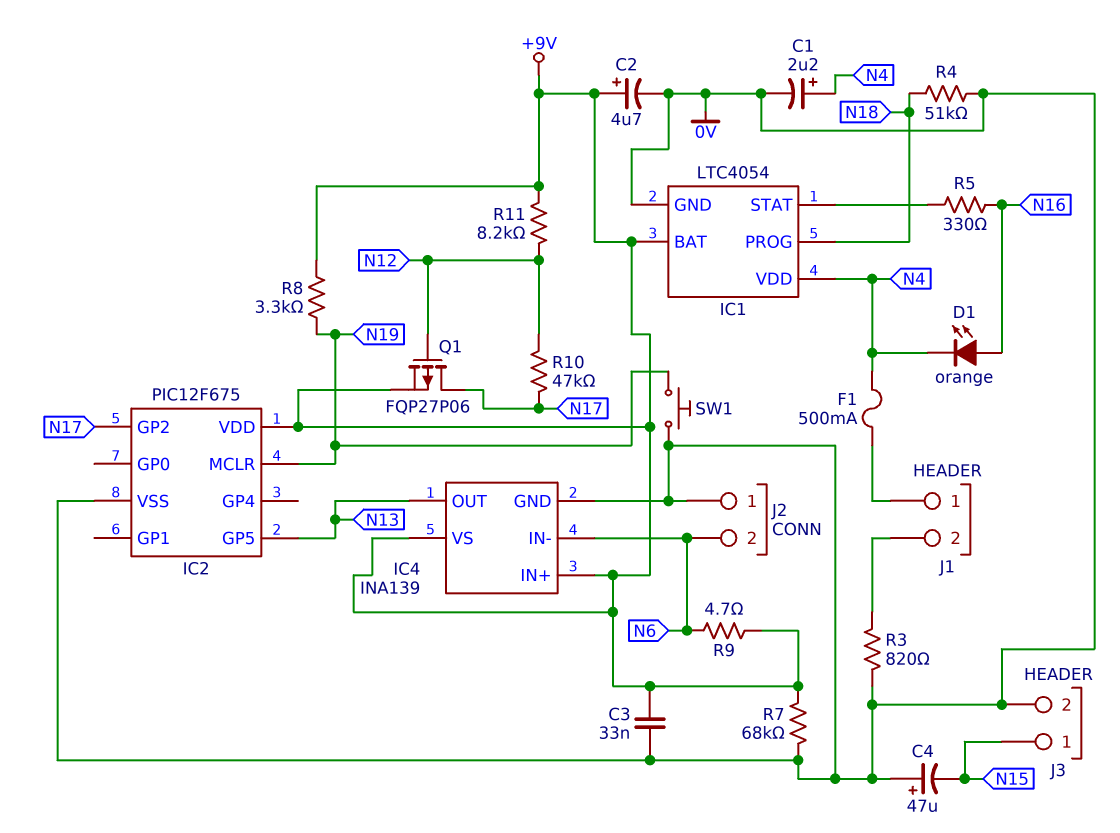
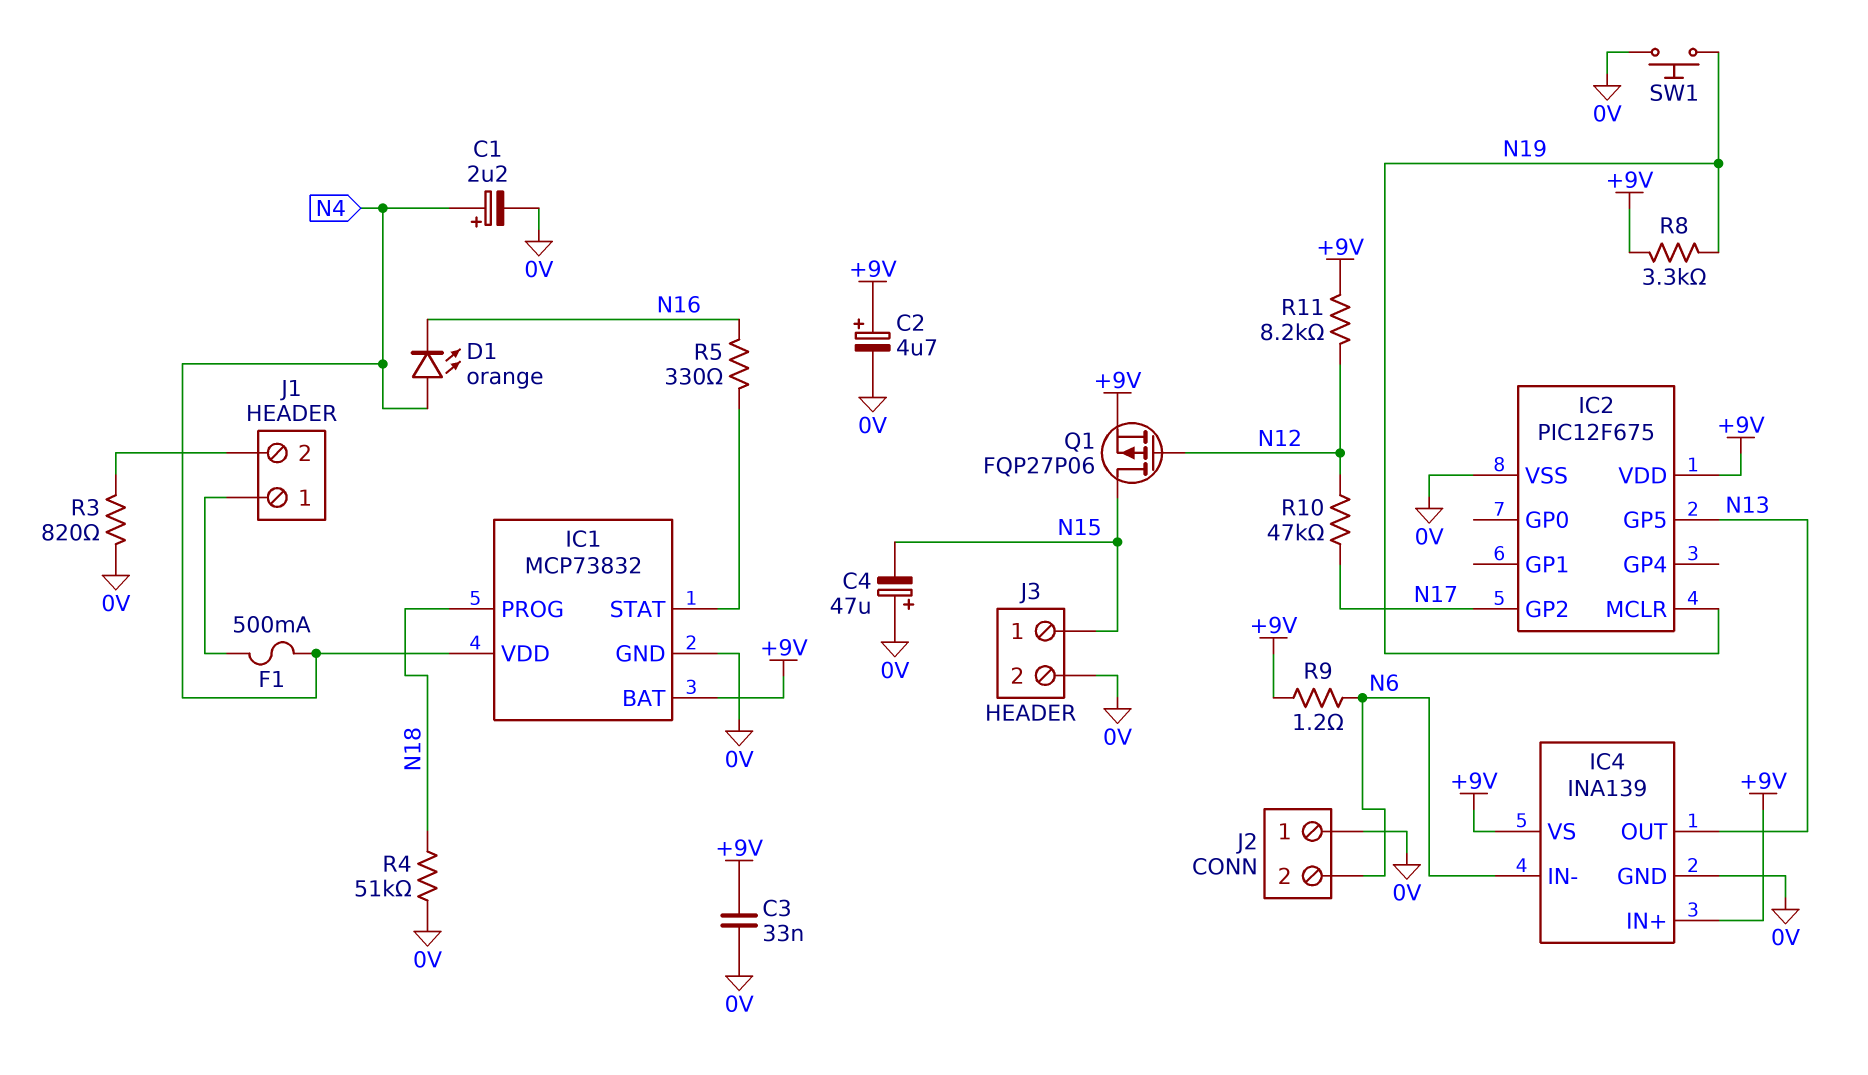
D1: LED orange (A N16, K N4) -> LED orange (A N4, K N16)
IC1: LTC4054 -> MCP73832
Q1: PMOS FQP27P06 (G N12, D N17, S +9V) -> PMOS FQP27P06 (G N12, D N15, S +9V)
R7: 68k (+9V, 0V) -> none
R9: 4.7 (+9V, N6) -> 1.2 (+9V, N6)

